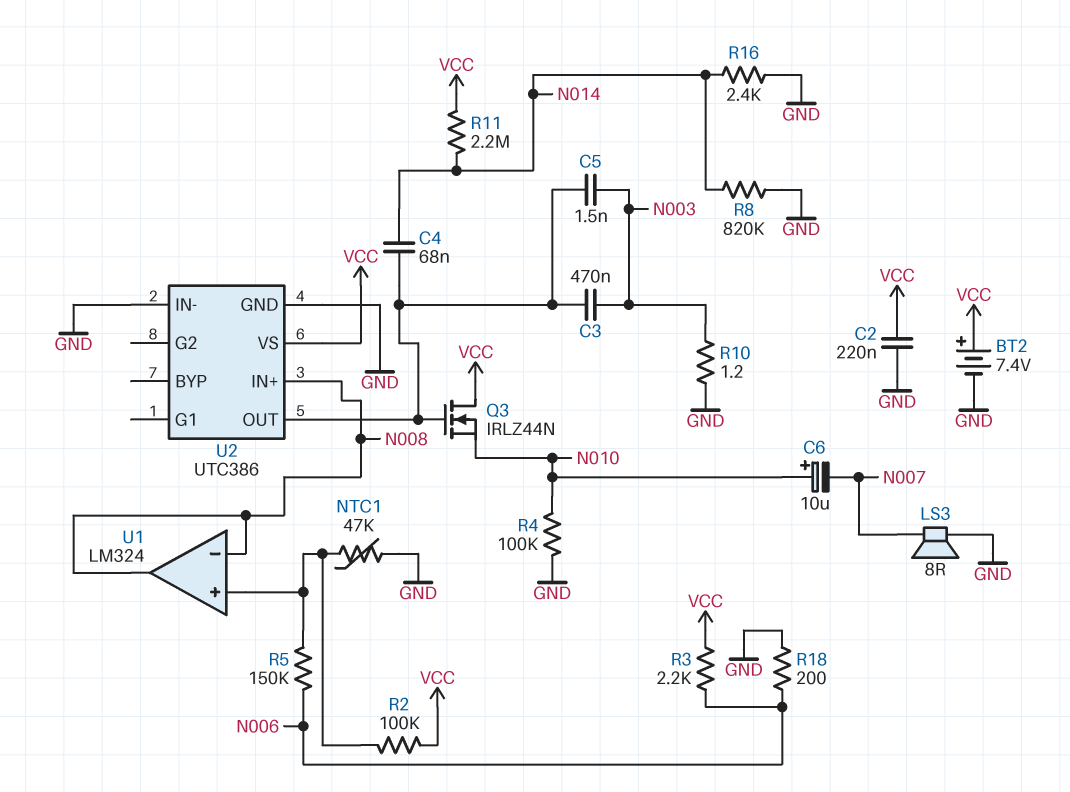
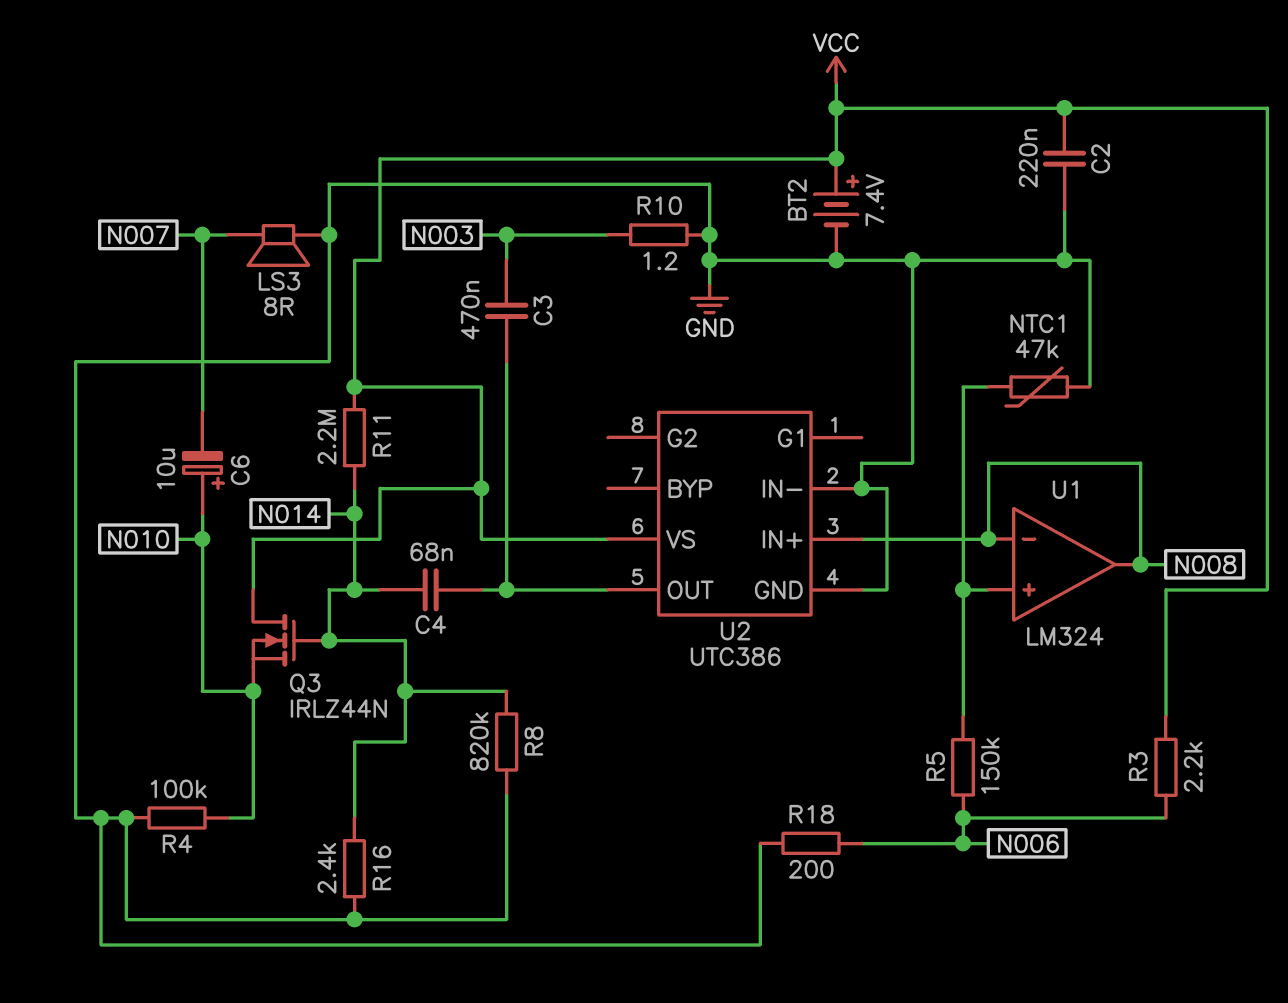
C5: 1.5nF (N003, U2/OUT) -> none
Q3: NMOS IRLZ44N (G U2/OUT, D VCC, S N010) -> NMOS IRLZ44N (G N014, D VCC, S N010)
R2: 100k (U1/in+, VCC) -> none

